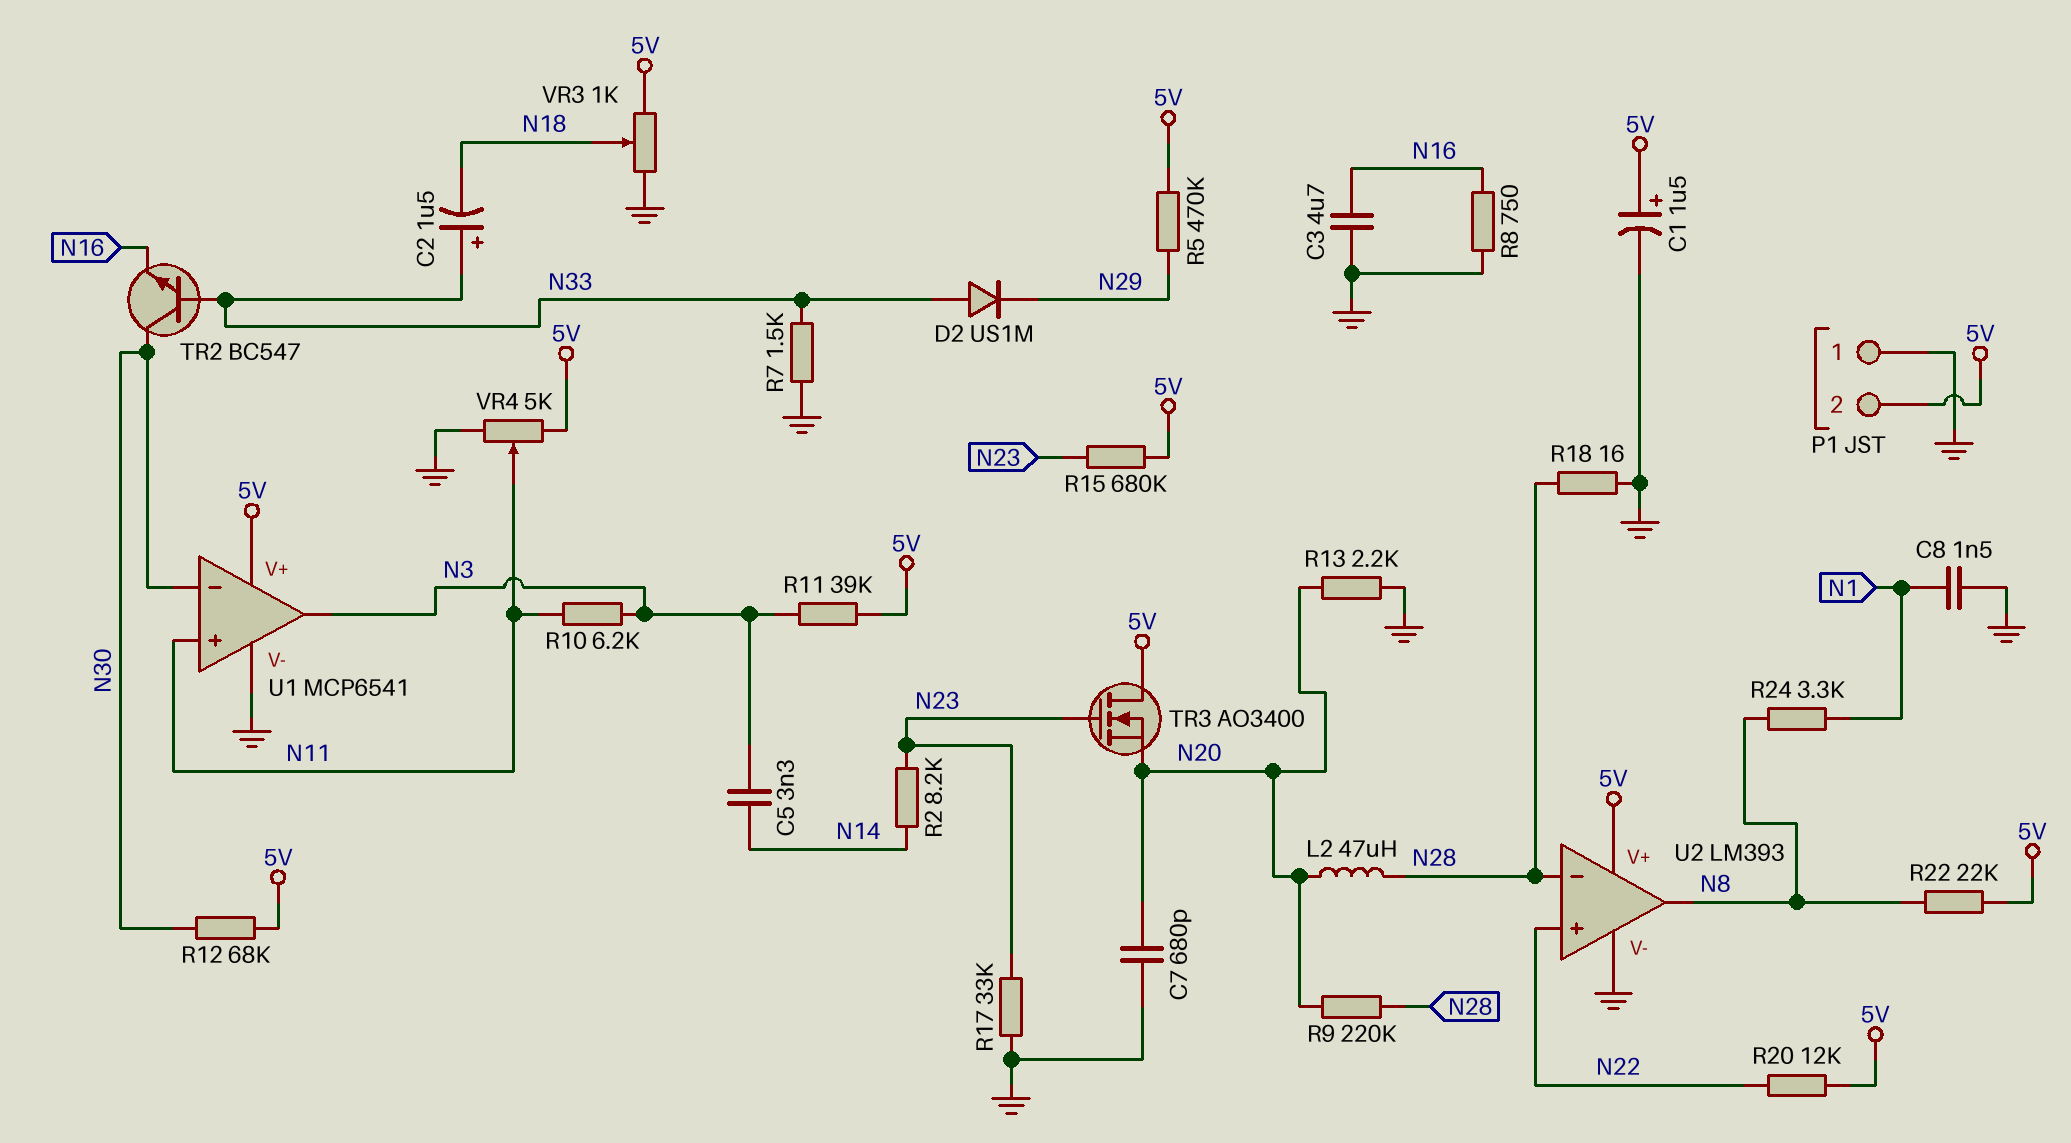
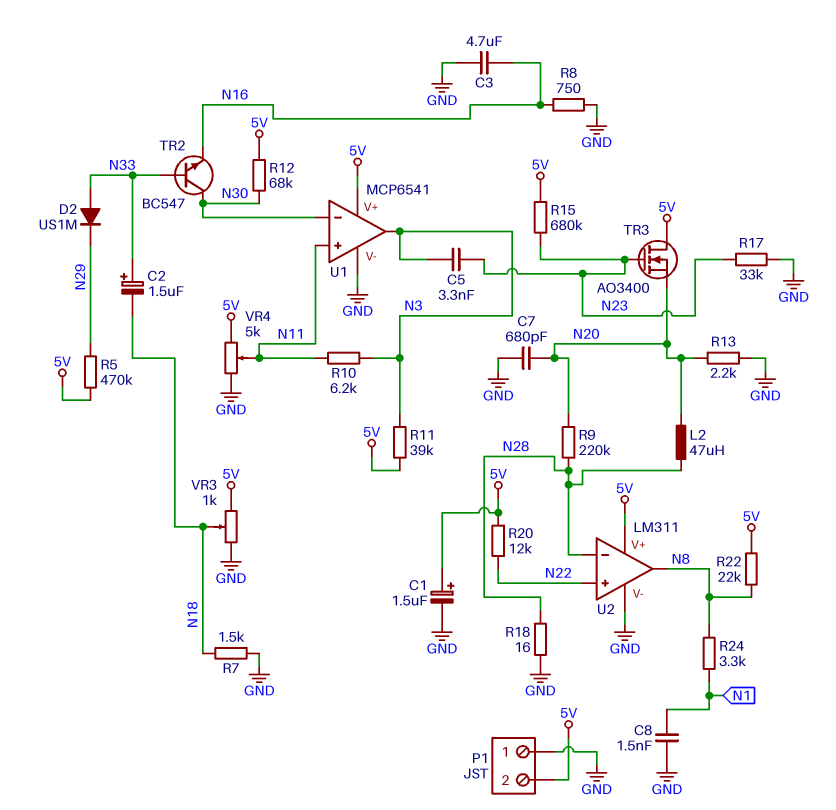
C5: 3.3nF (N3, N14) -> 3.3nF (N3, N23)
R2: 8.2k (N14, N23) -> none
R7: 1.5k (GND, N33) -> 1.5k (GND, N18)
U2: LM393 -> LM311

